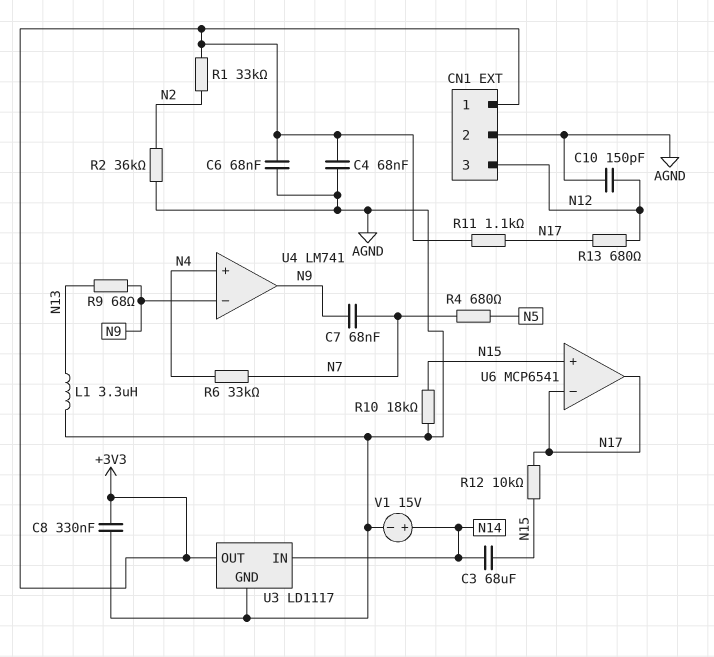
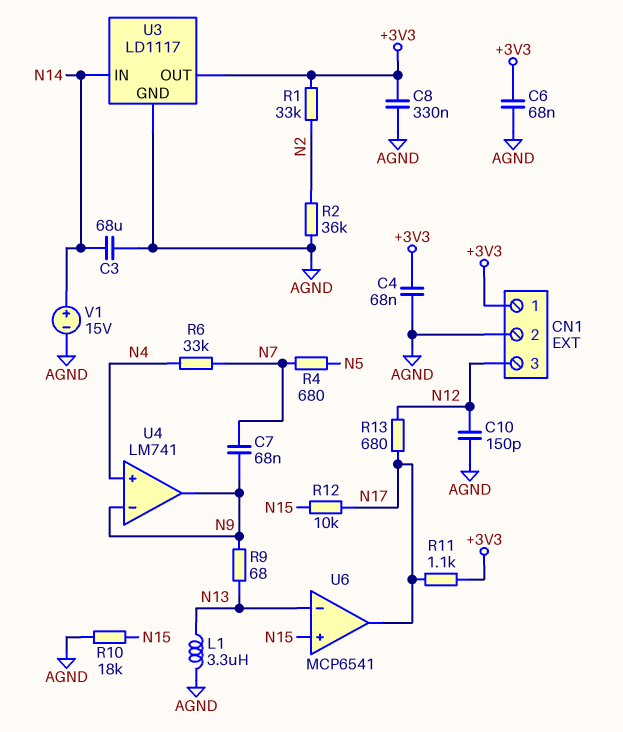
C3: 68uF (N14, N15) -> 68uF (AGND, N14)
U6 pin in-: N17 -> N13

